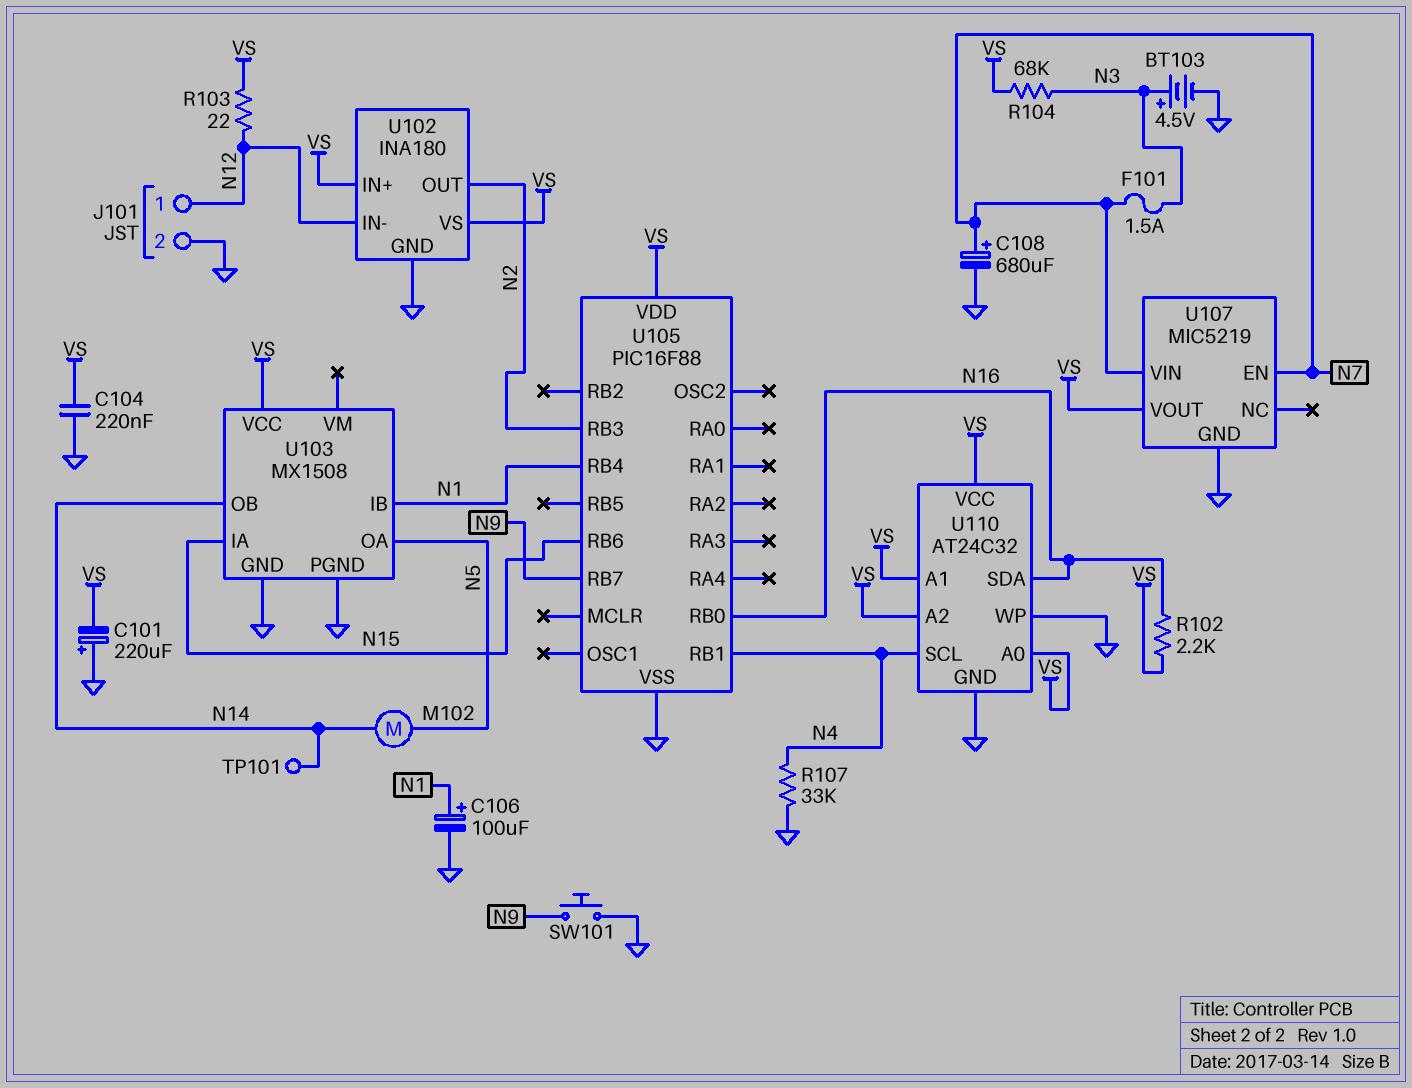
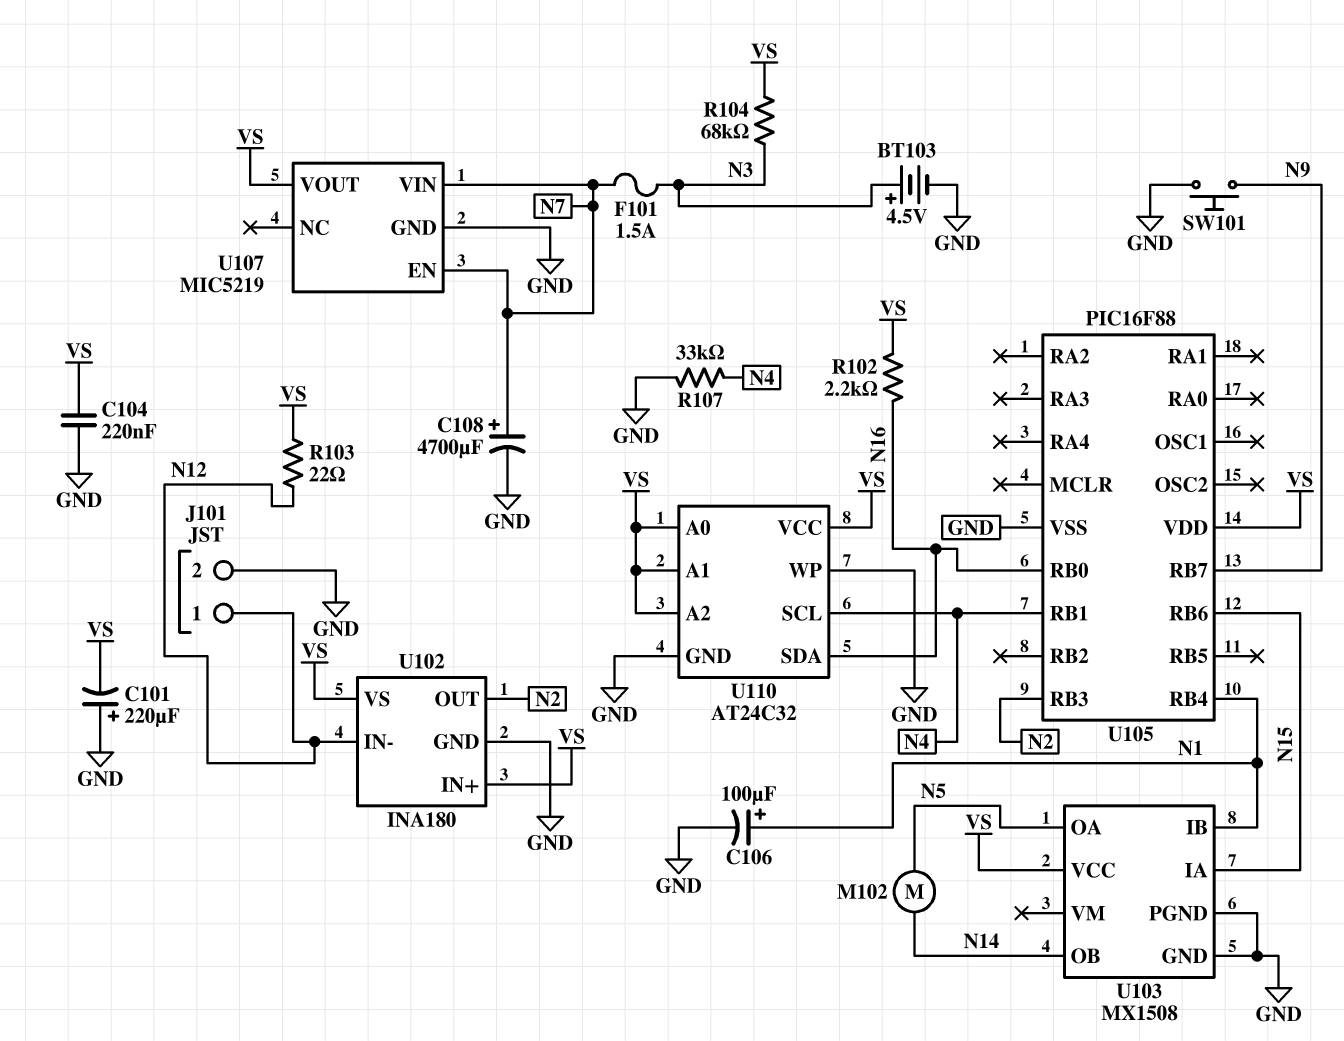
C108: 680uF (plus N7, minus GND) -> 4700uF (plus N7, minus GND)
TP101: test point (N14) -> none

